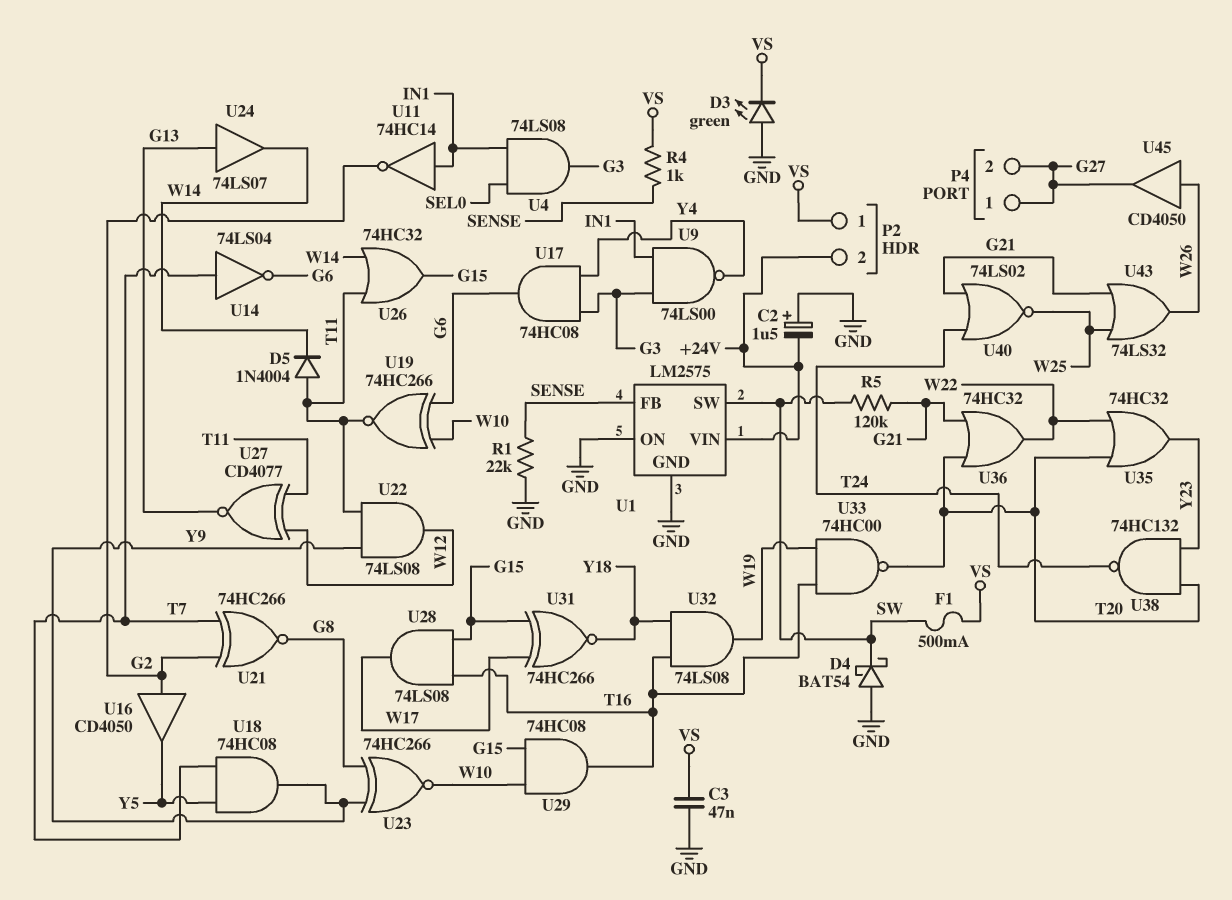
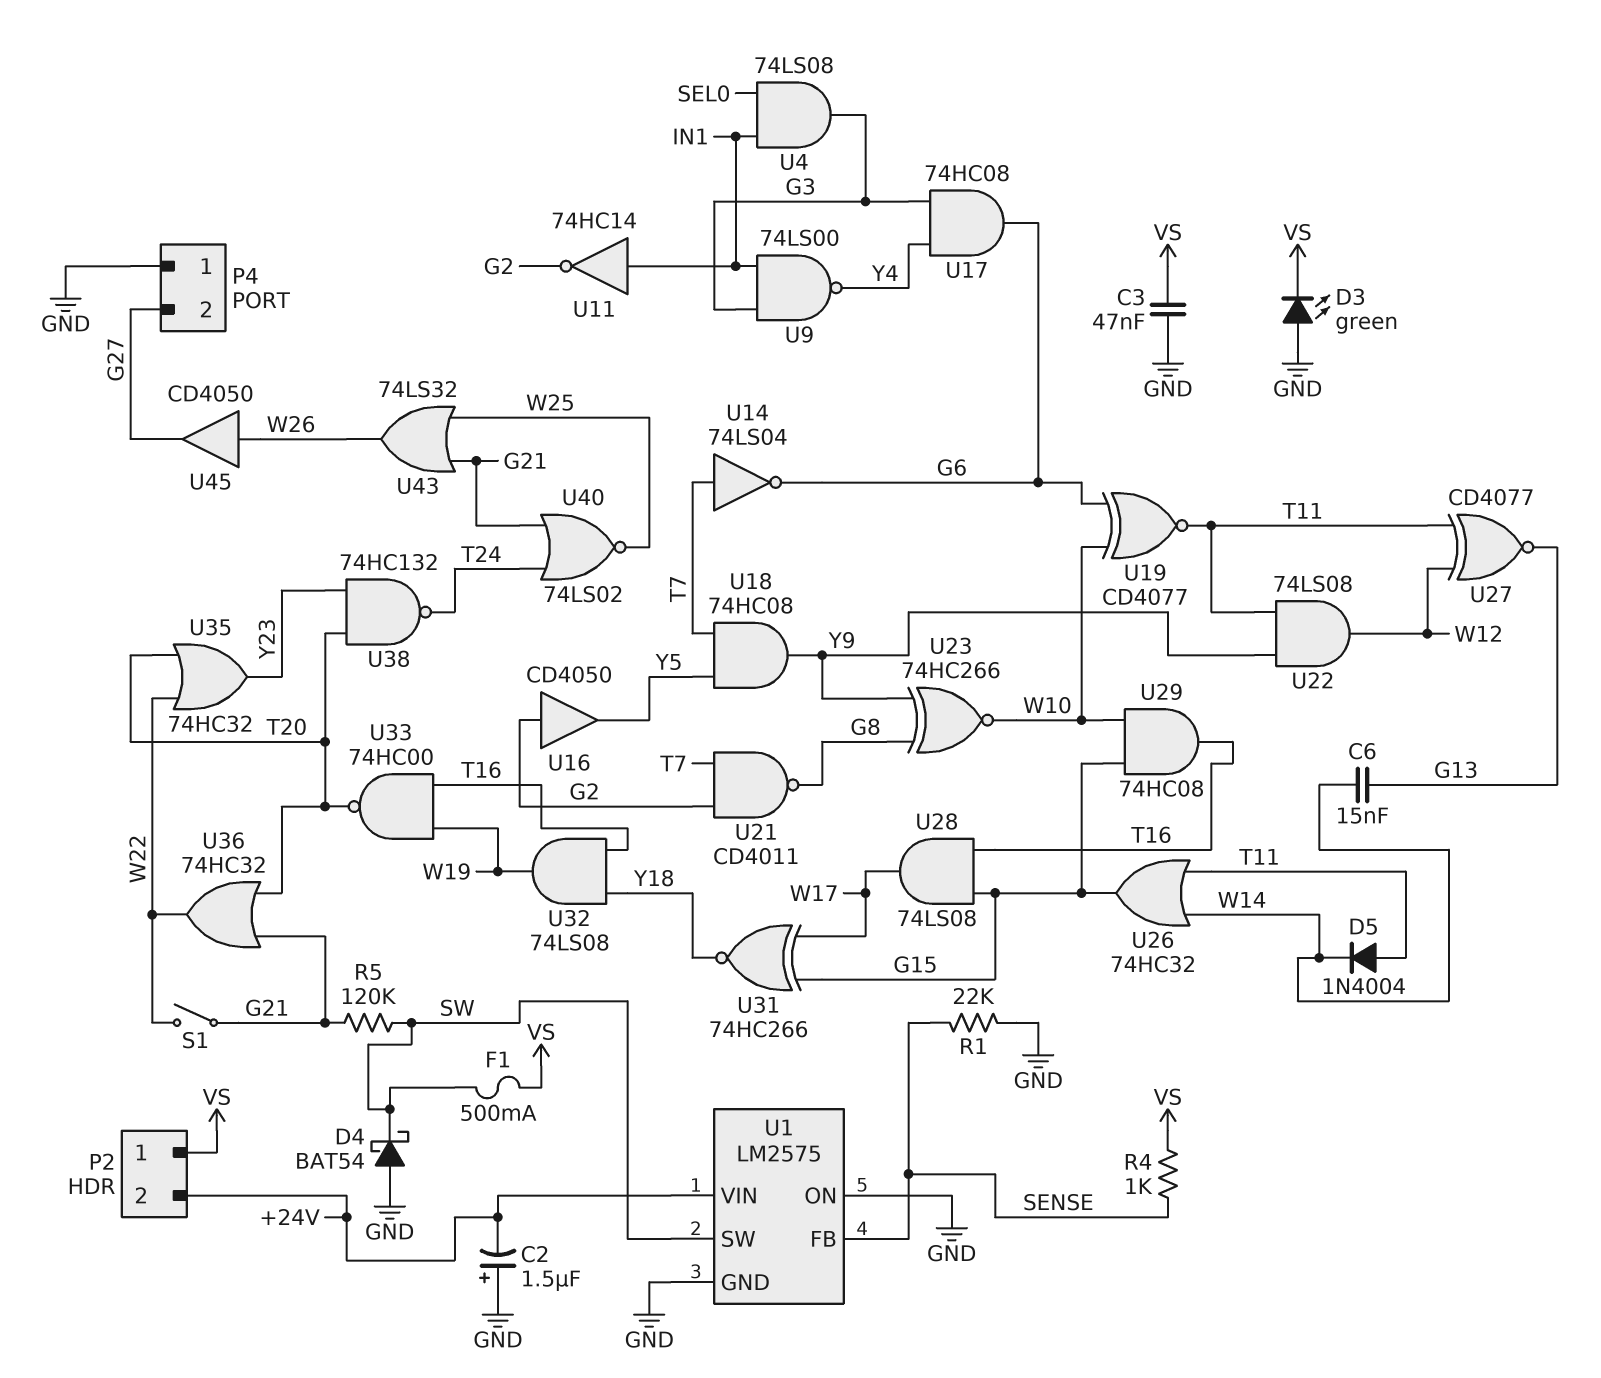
C6: none -> 15nF (G13, W14)
P4 pin 1: G27 -> GND
S1: none -> switch (G21, W22)
U19: XNOR 74HC266 (in G6, in W10, out T11) -> XNOR CD4077 (in G6, in W10, out T11)
U21: XNOR 74HC266 (in G2, in T7, out G8) -> NAND CD4011 (in G2, in T7, out G8)
U24: buffer 74LS07 (in G13, out W14) -> none

